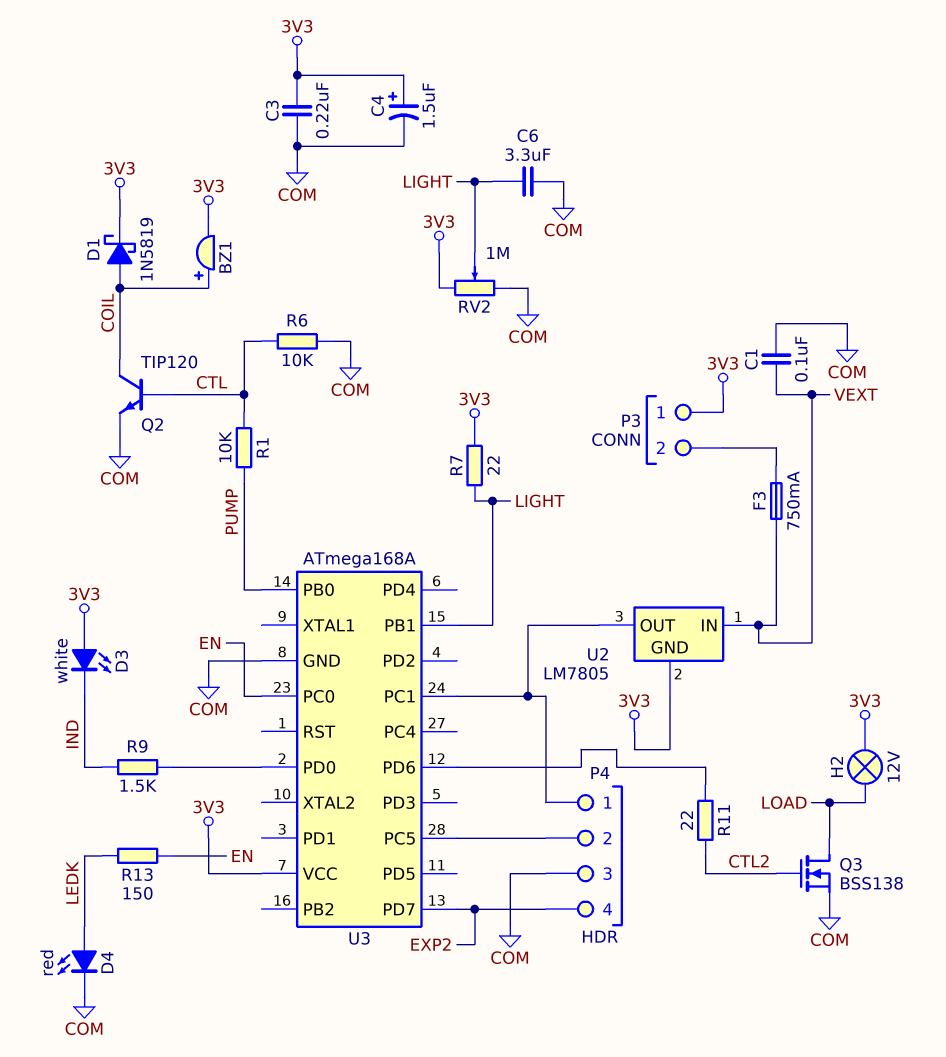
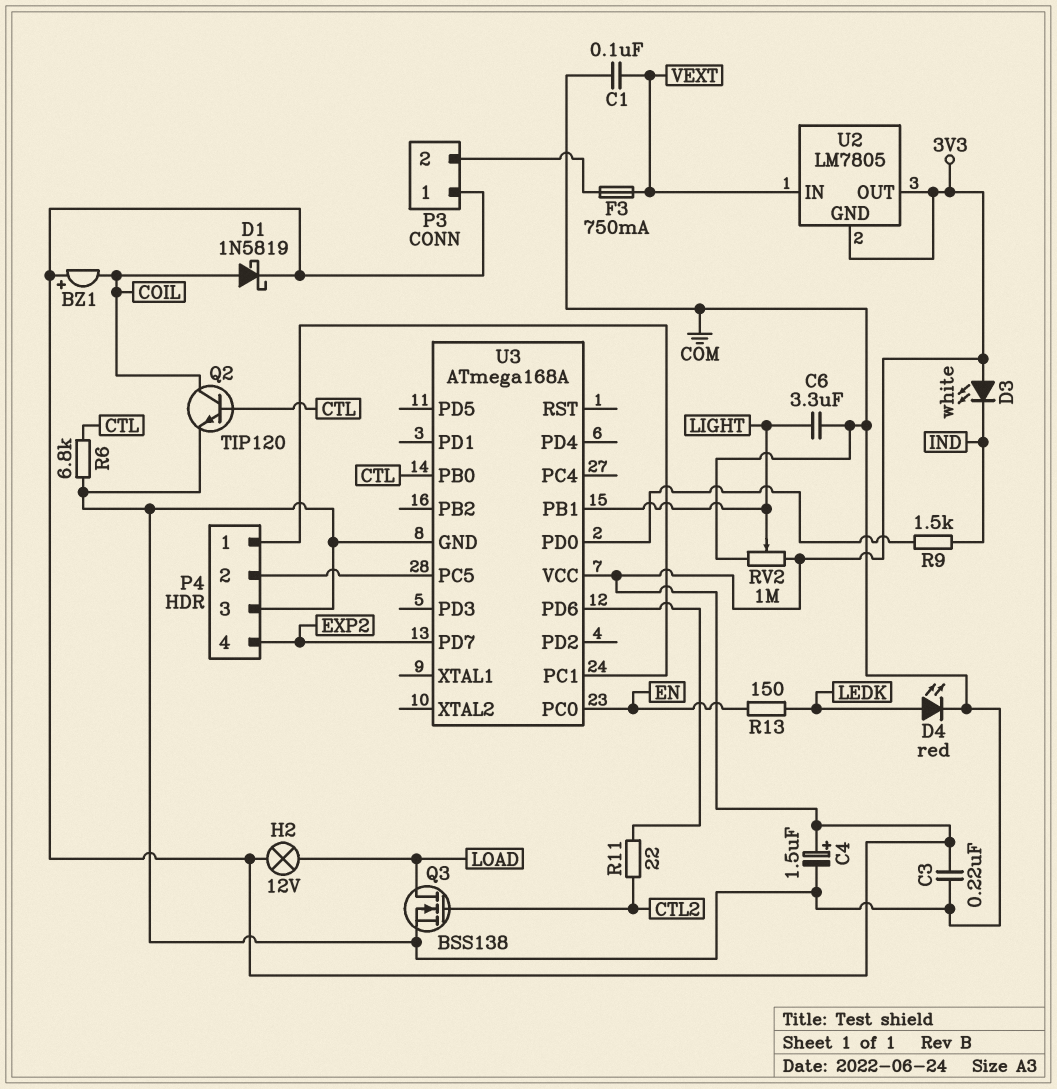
BZ1: buzzer (plus COIL, minus 3V3) -> buzzer (plus 3V3, minus COIL)
R1: 10k (CTL, PUMP) -> none
R6: 10k (COM, CTL) -> 6.8k (COM, CTL)
R7: 22 (3V3, LIGHT) -> none
U2 pin OUT: P4/1 -> 3V3
U3 pin PB0: PUMP -> CTL

